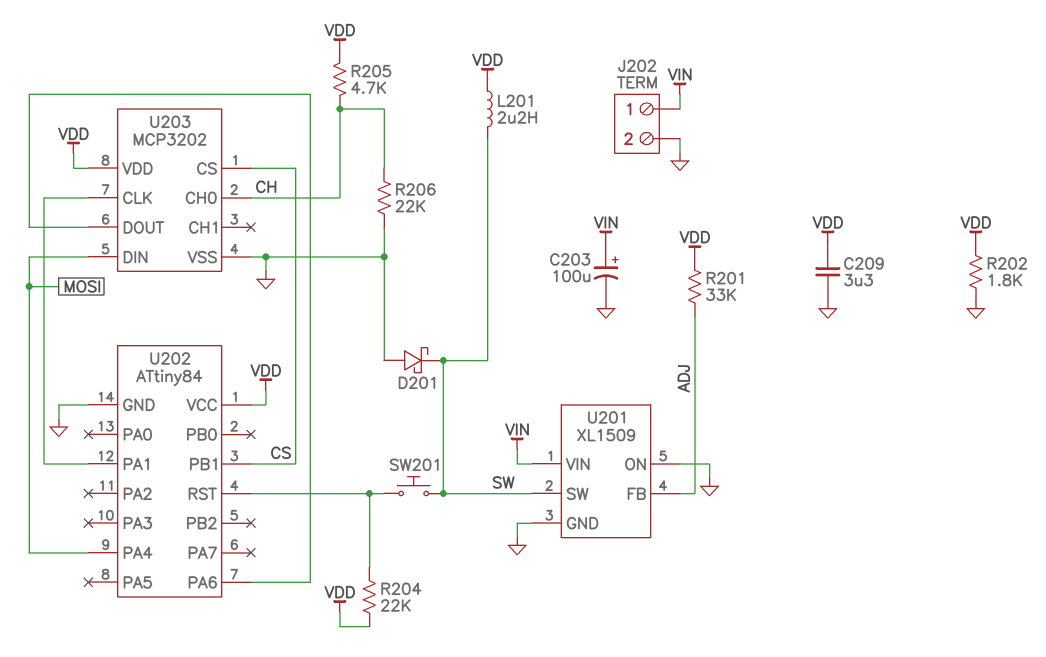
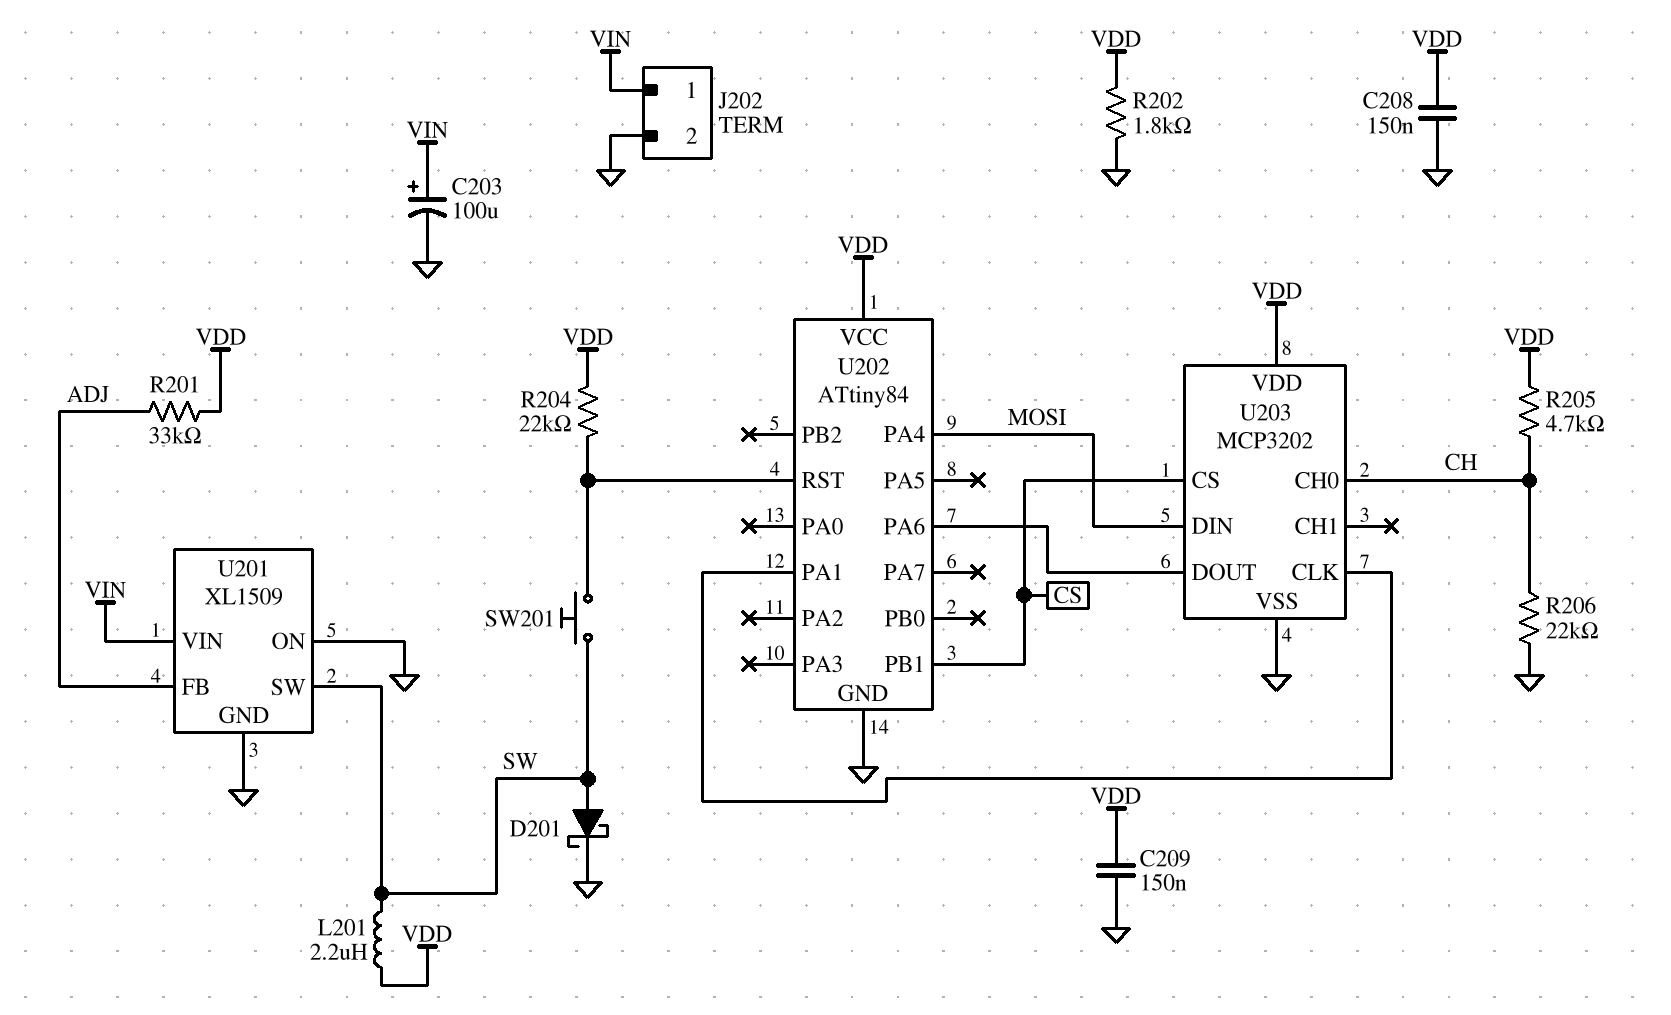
C208: none -> 150nF (GND, VDD)
C209: 3.3uF (GND, VDD) -> 150nF (GND, VDD)
D201: schottky (A GND, K SW) -> schottky (A SW, K GND)

